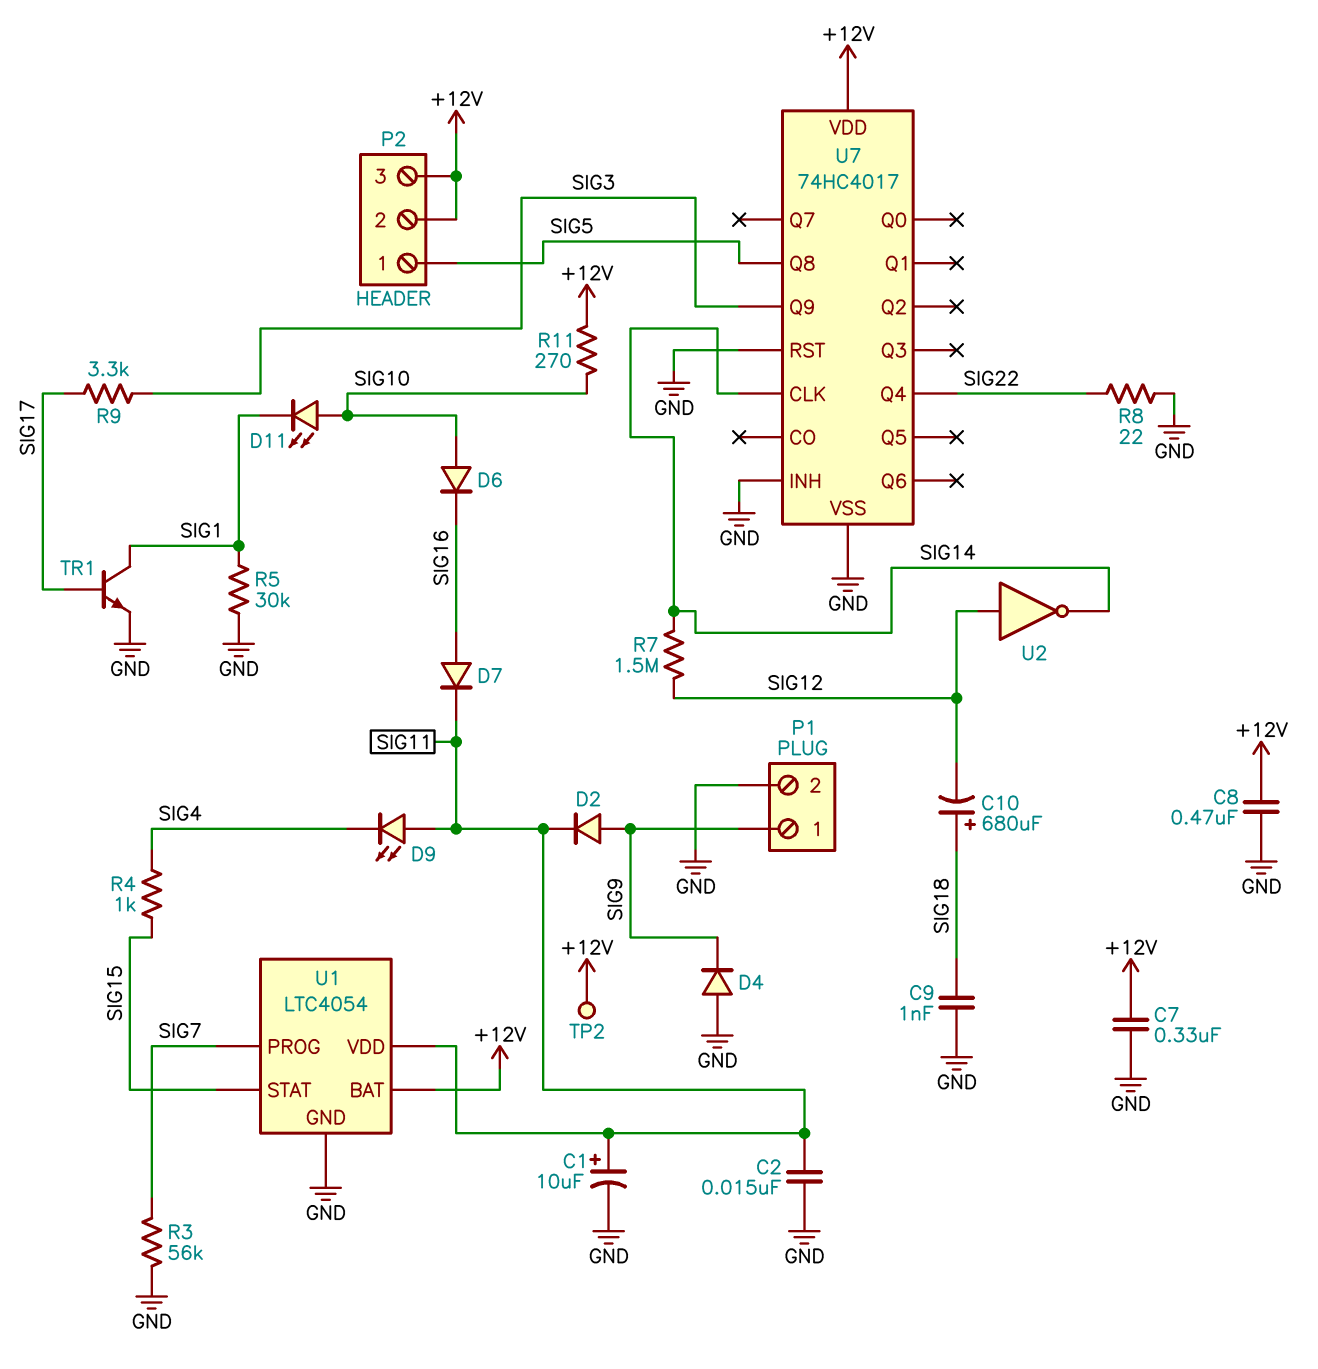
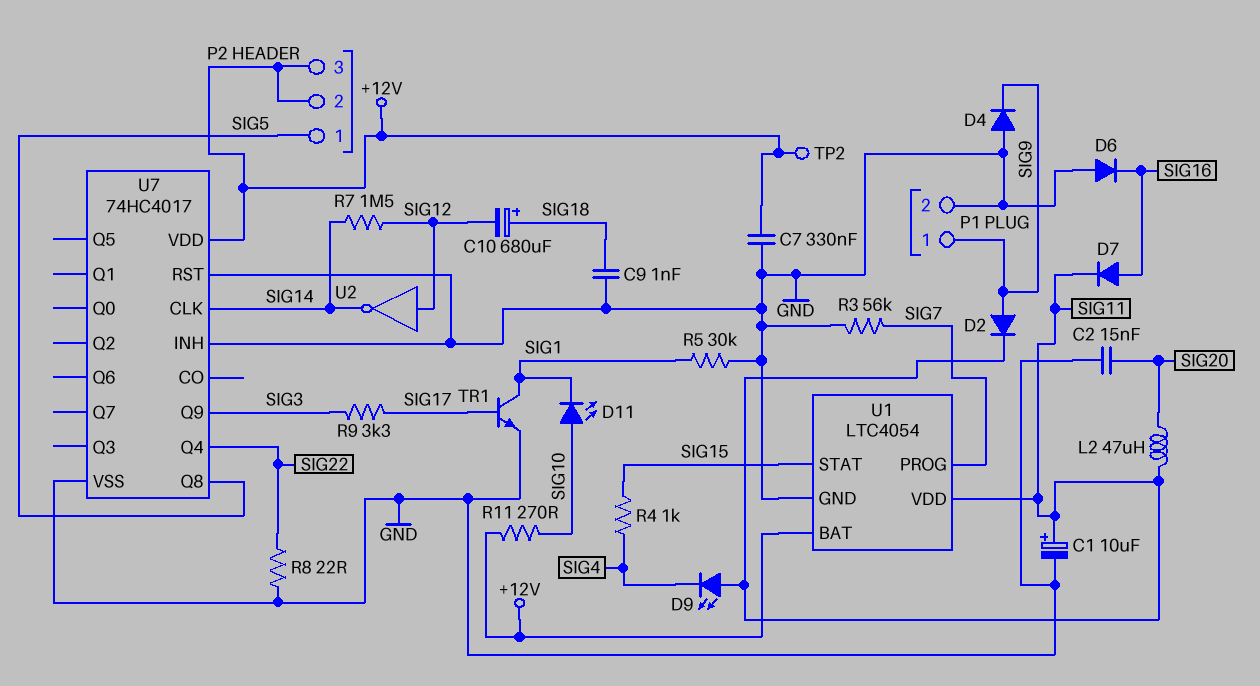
C2: 15nF (GND, SIG11) -> 15nF (GND, SIG20)
C8: 470nF (+12V, GND) -> none
D6: diode (A SIG10, K SIG16) -> diode (A GND, K SIG16)
L2: none -> 47uH (SIG11, SIG20)

